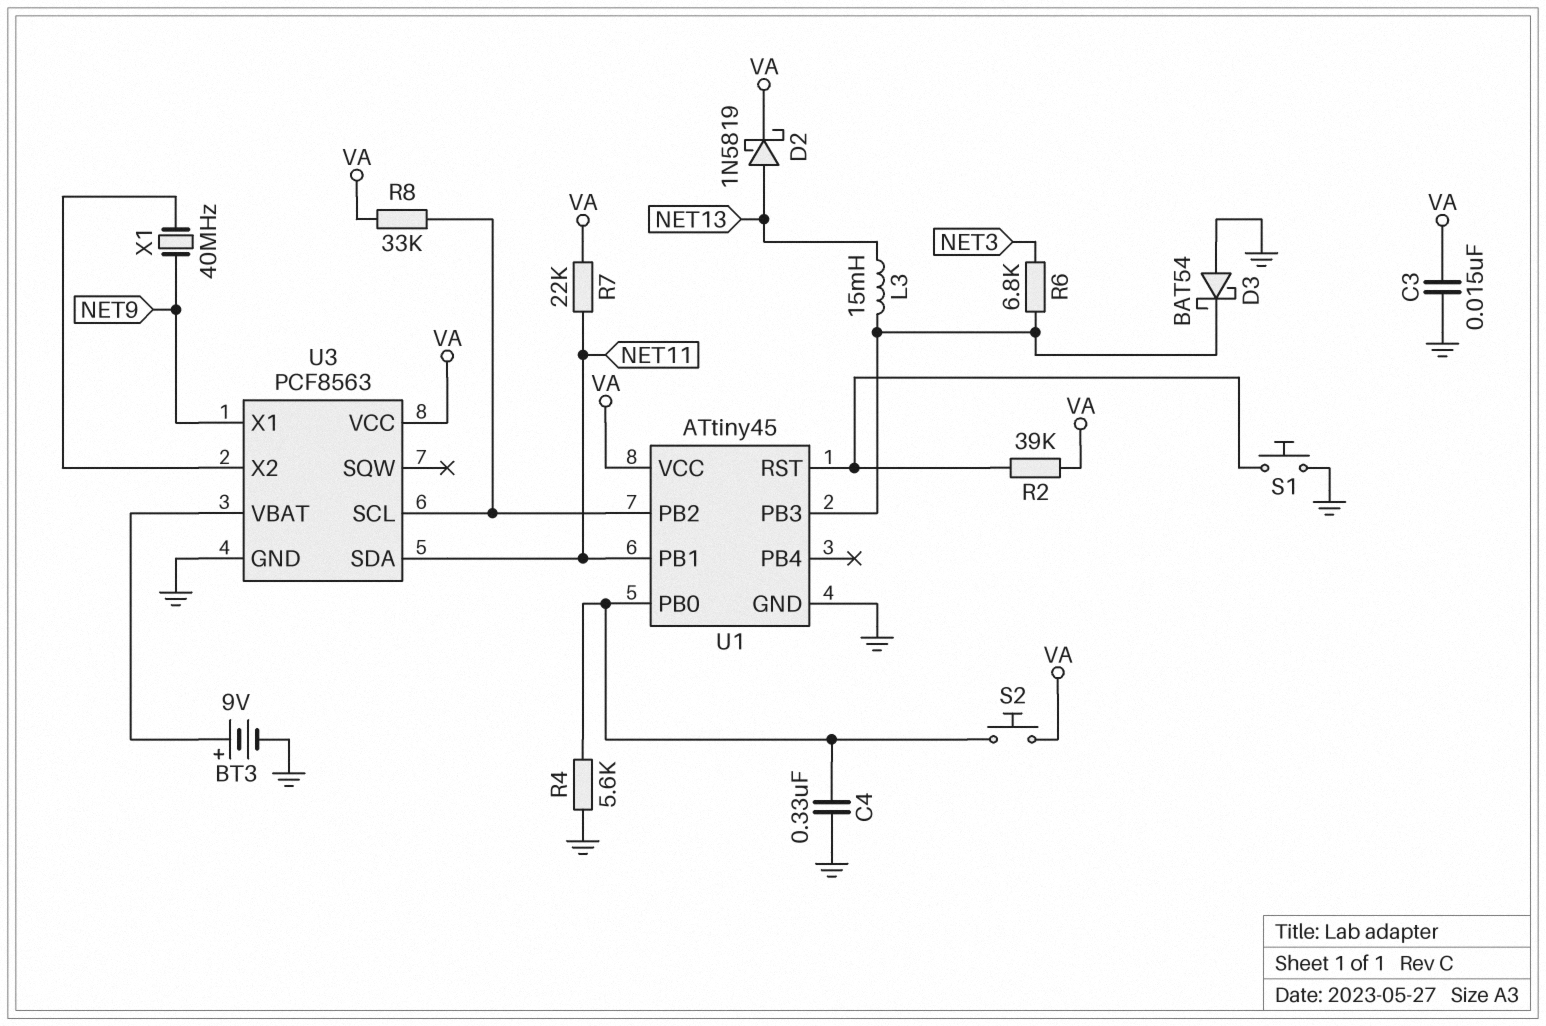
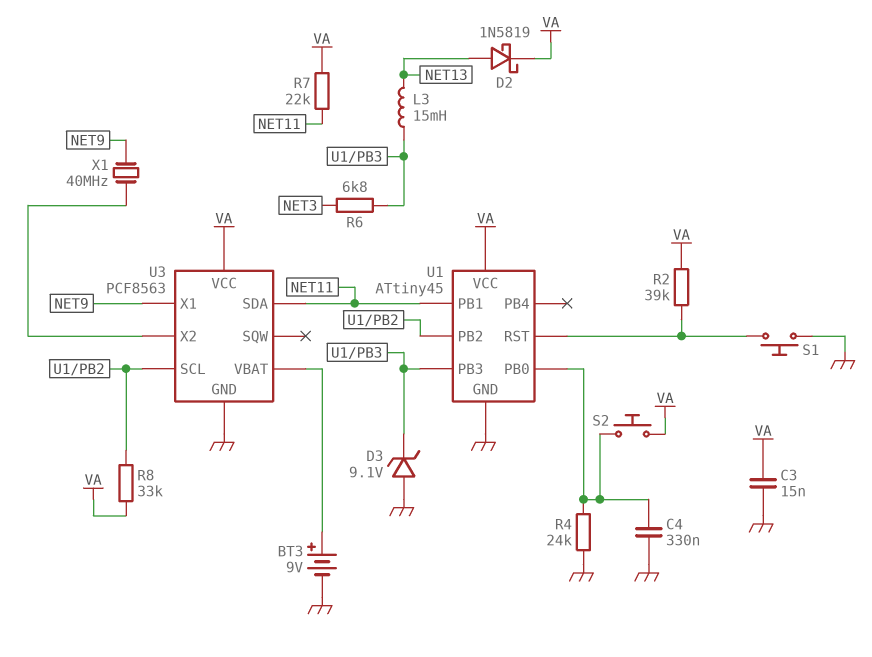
D3: schottky BAT54 (A GND, K U1/PB3) -> zener 9.1V (A GND, K U1/PB3)
R4: 5.6k (GND, U1/PB0) -> 24k (GND, U1/PB0)

